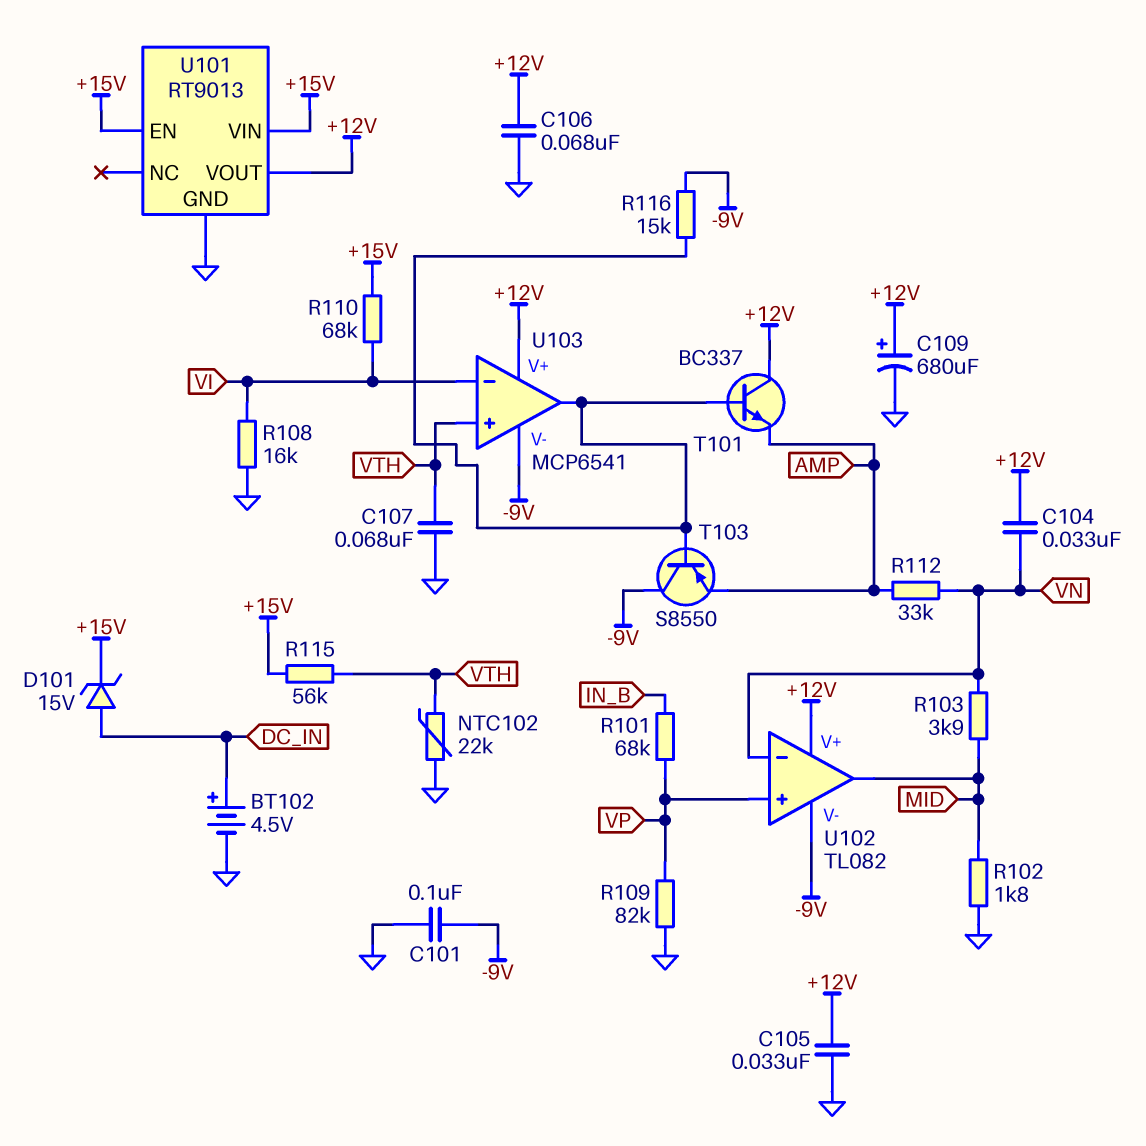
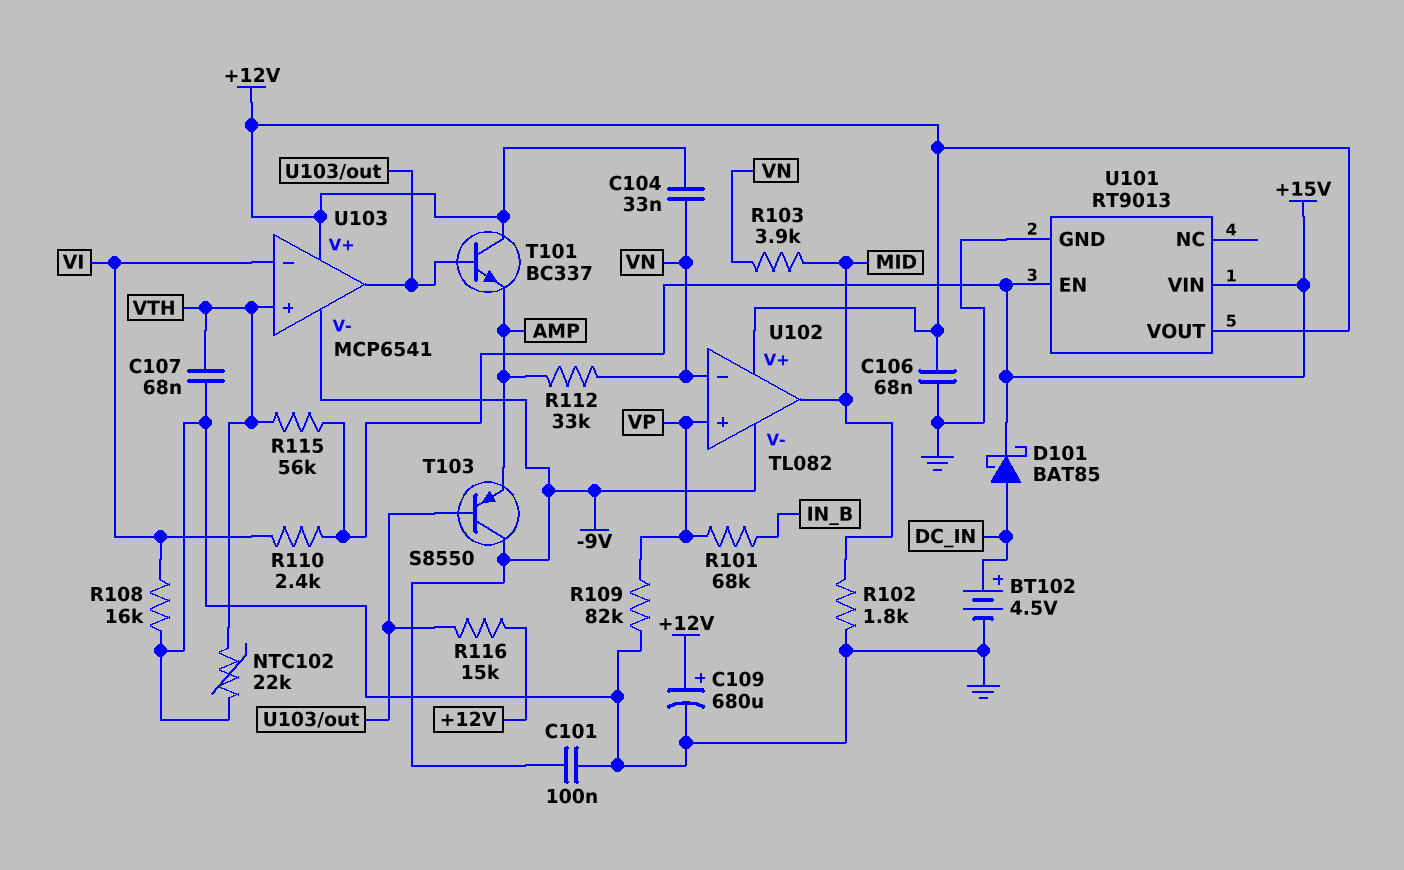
C105: 33nF (+12V, GND) -> none
D101: zener 15V (A DC_IN, K +15V) -> schottky BAT85 (A DC_IN, K +15V)
R110: 68k (+15V, VI) -> 2.4k (+15V, VI)
R116: 15k (-9V, U103/out) -> 15k (+12V, U103/out)

